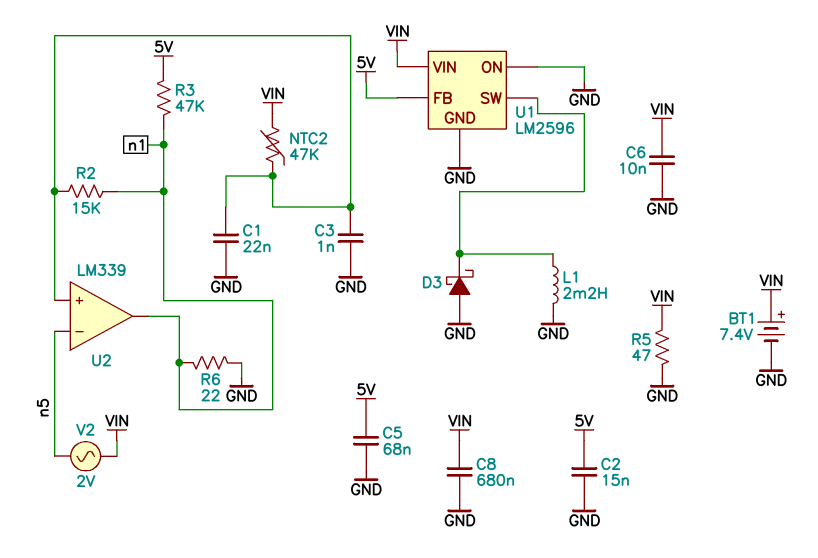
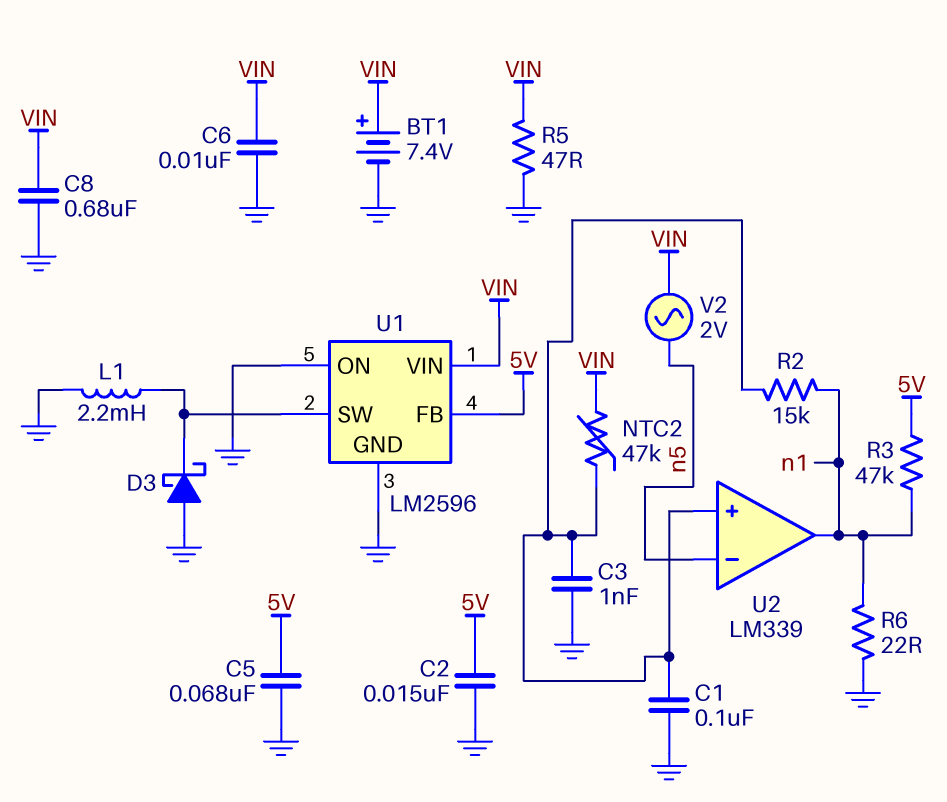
C1: 22nF (GND, U2/in+) -> 100nF (GND, U2/in+)

